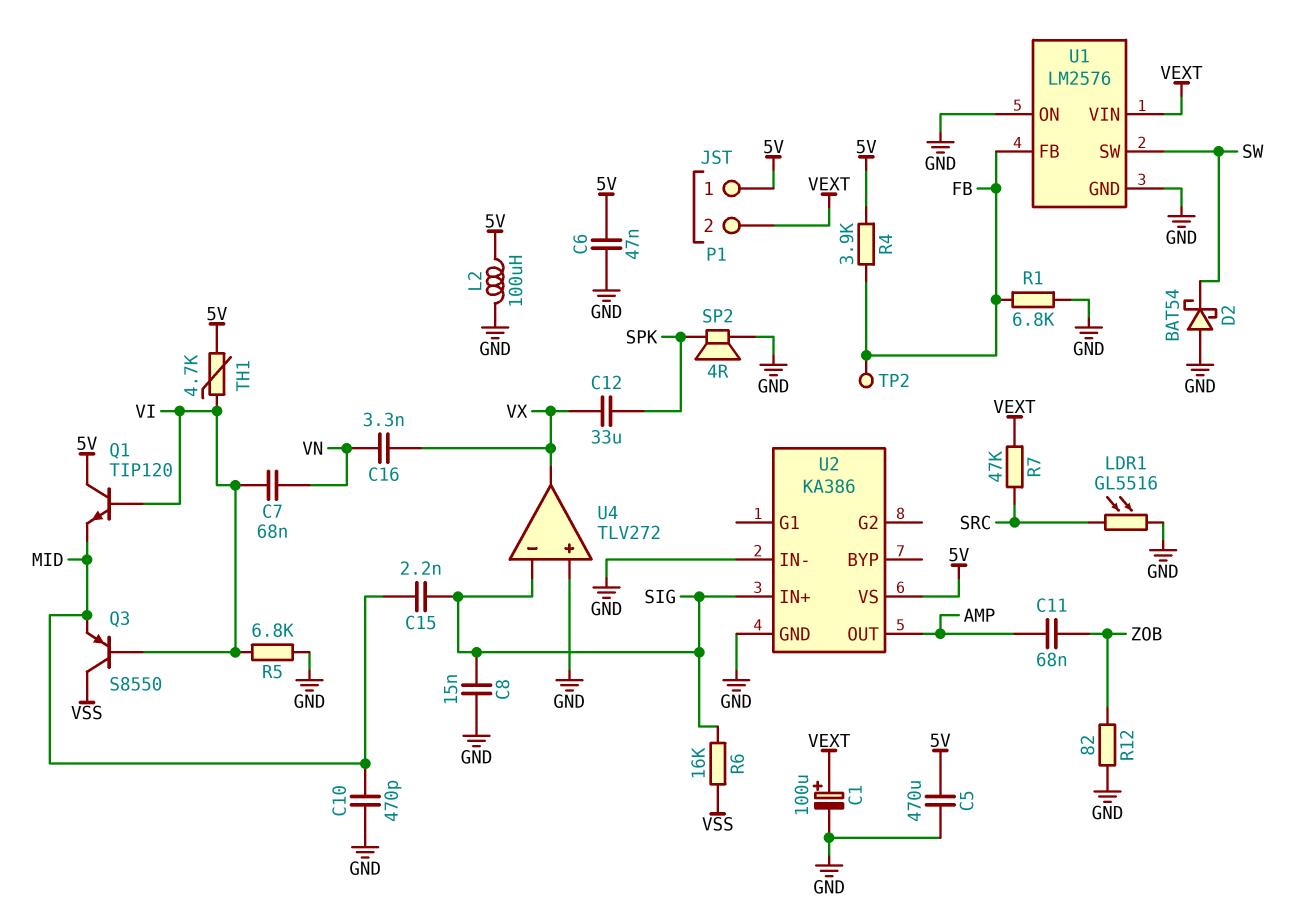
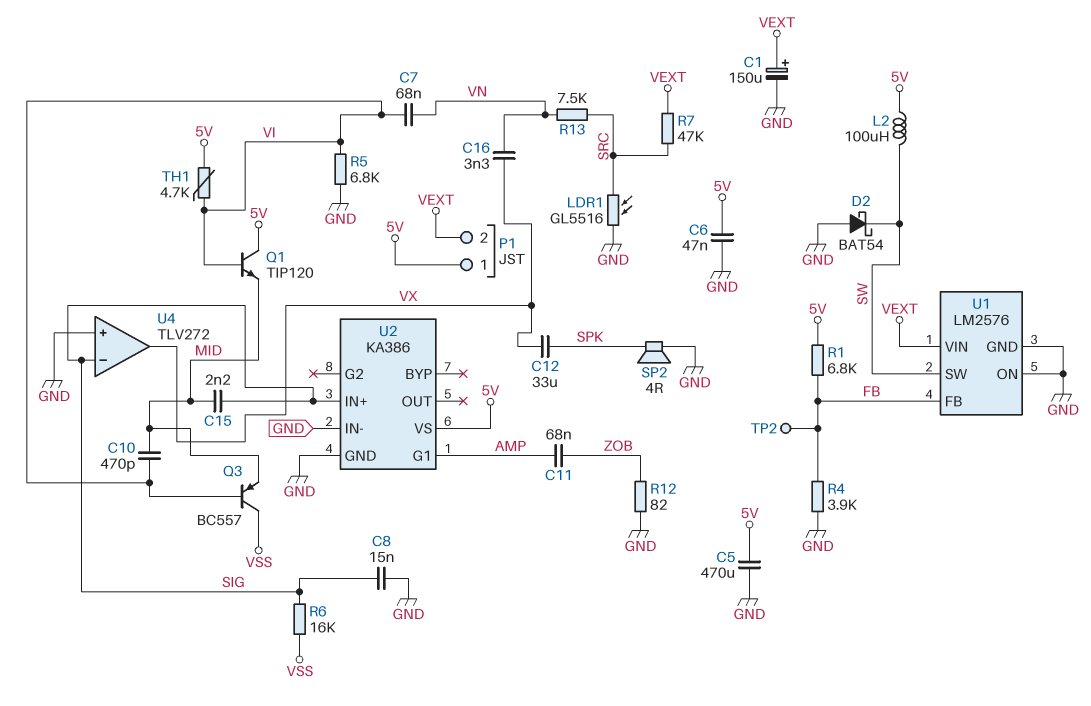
C1: 100uF (plus VEXT, minus GND) -> 150uF (plus VEXT, minus GND)
C10: 470pF (GND, MID) -> 470pF (MID, VI)
L2: 100uH (5V, GND) -> 100uH (5V, SW)
Q3: PNP S8550 (B VI, C VSS, E MID) -> PNP BC557 (B VI, C VSS, E MID)
R1: 6.8k (FB, GND) -> 6.8k (5V, FB)
R4: 3.9k (5V, FB) -> 3.9k (FB, GND)
R13: none -> 7.5k (SRC, VN)
U2 pin G1: none -> AMP
U2 pin OUT: AMP -> none

